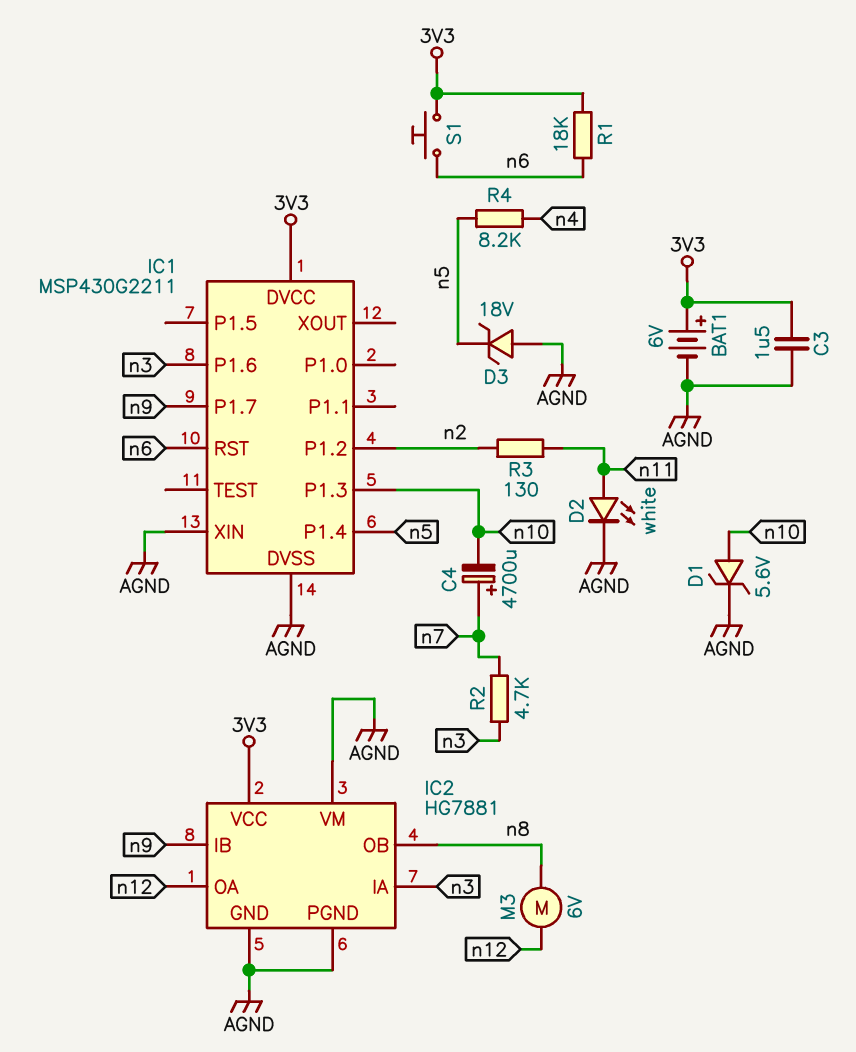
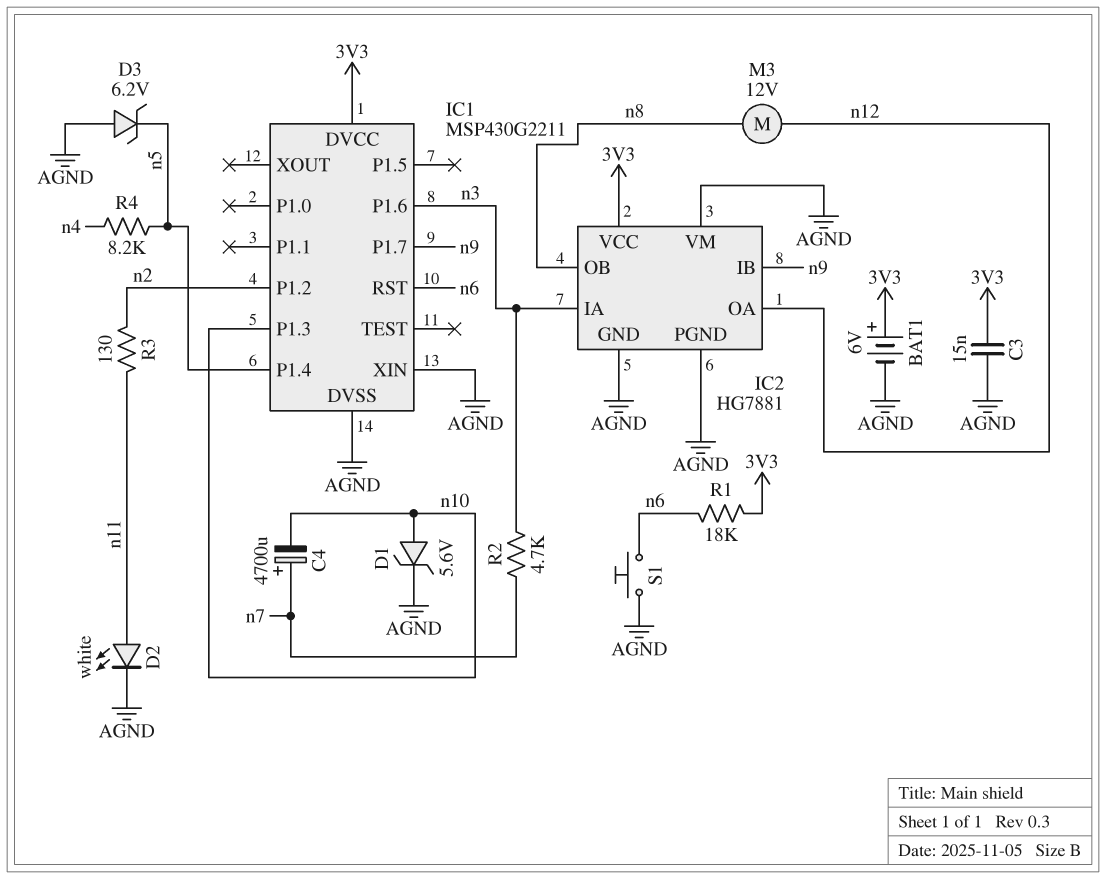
C3: 1.5uF (3V3, AGND) -> 15nF (3V3, AGND)
D3: zener 18V (A AGND, K n5) -> zener 6.2V (A AGND, K n5)
M3: motor 6V (n8, n12) -> motor 12V (n8, n12)
S1: button (3V3, n6) -> button (AGND, n6)

